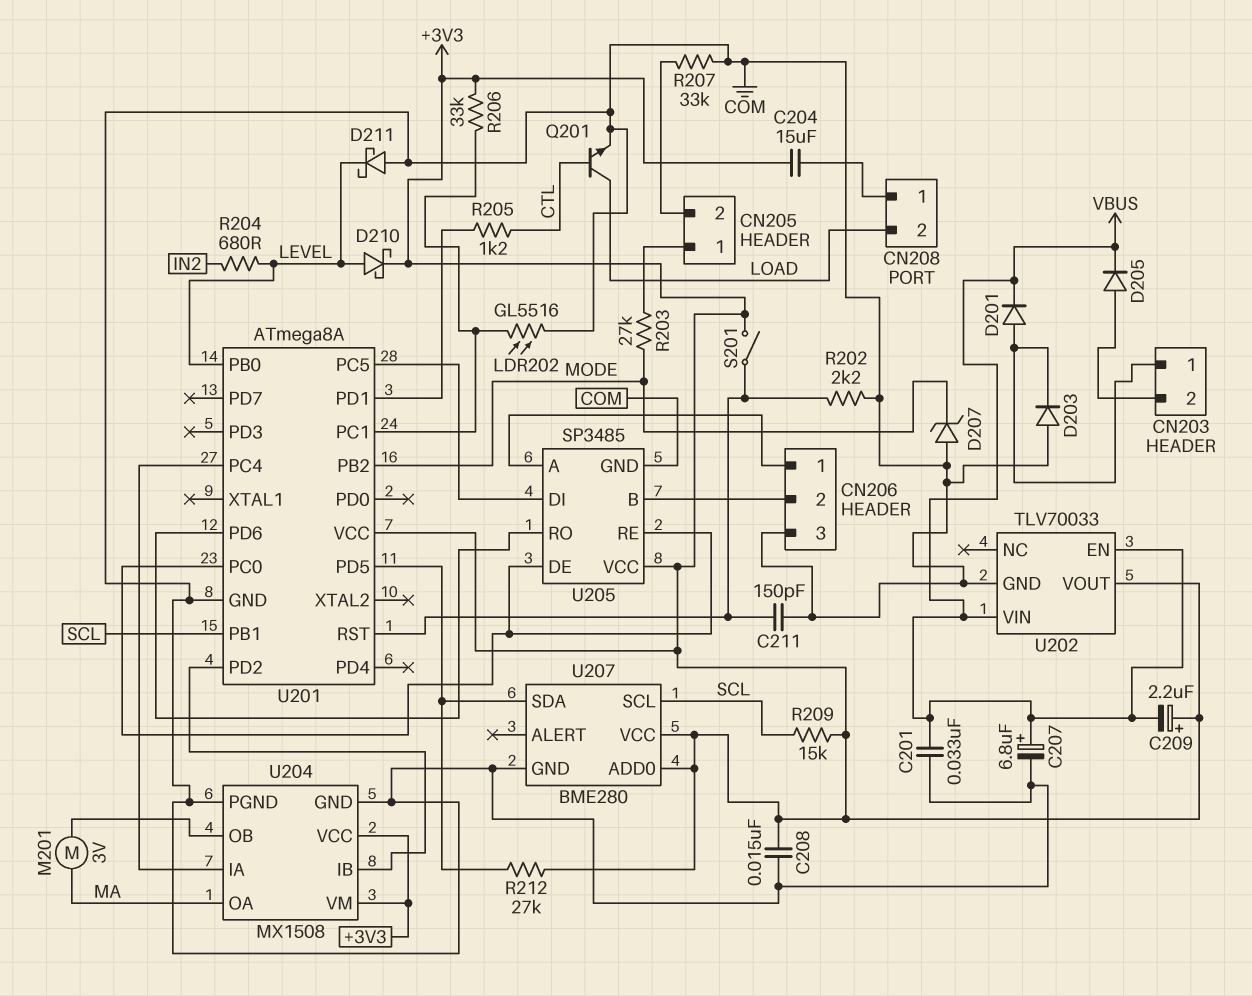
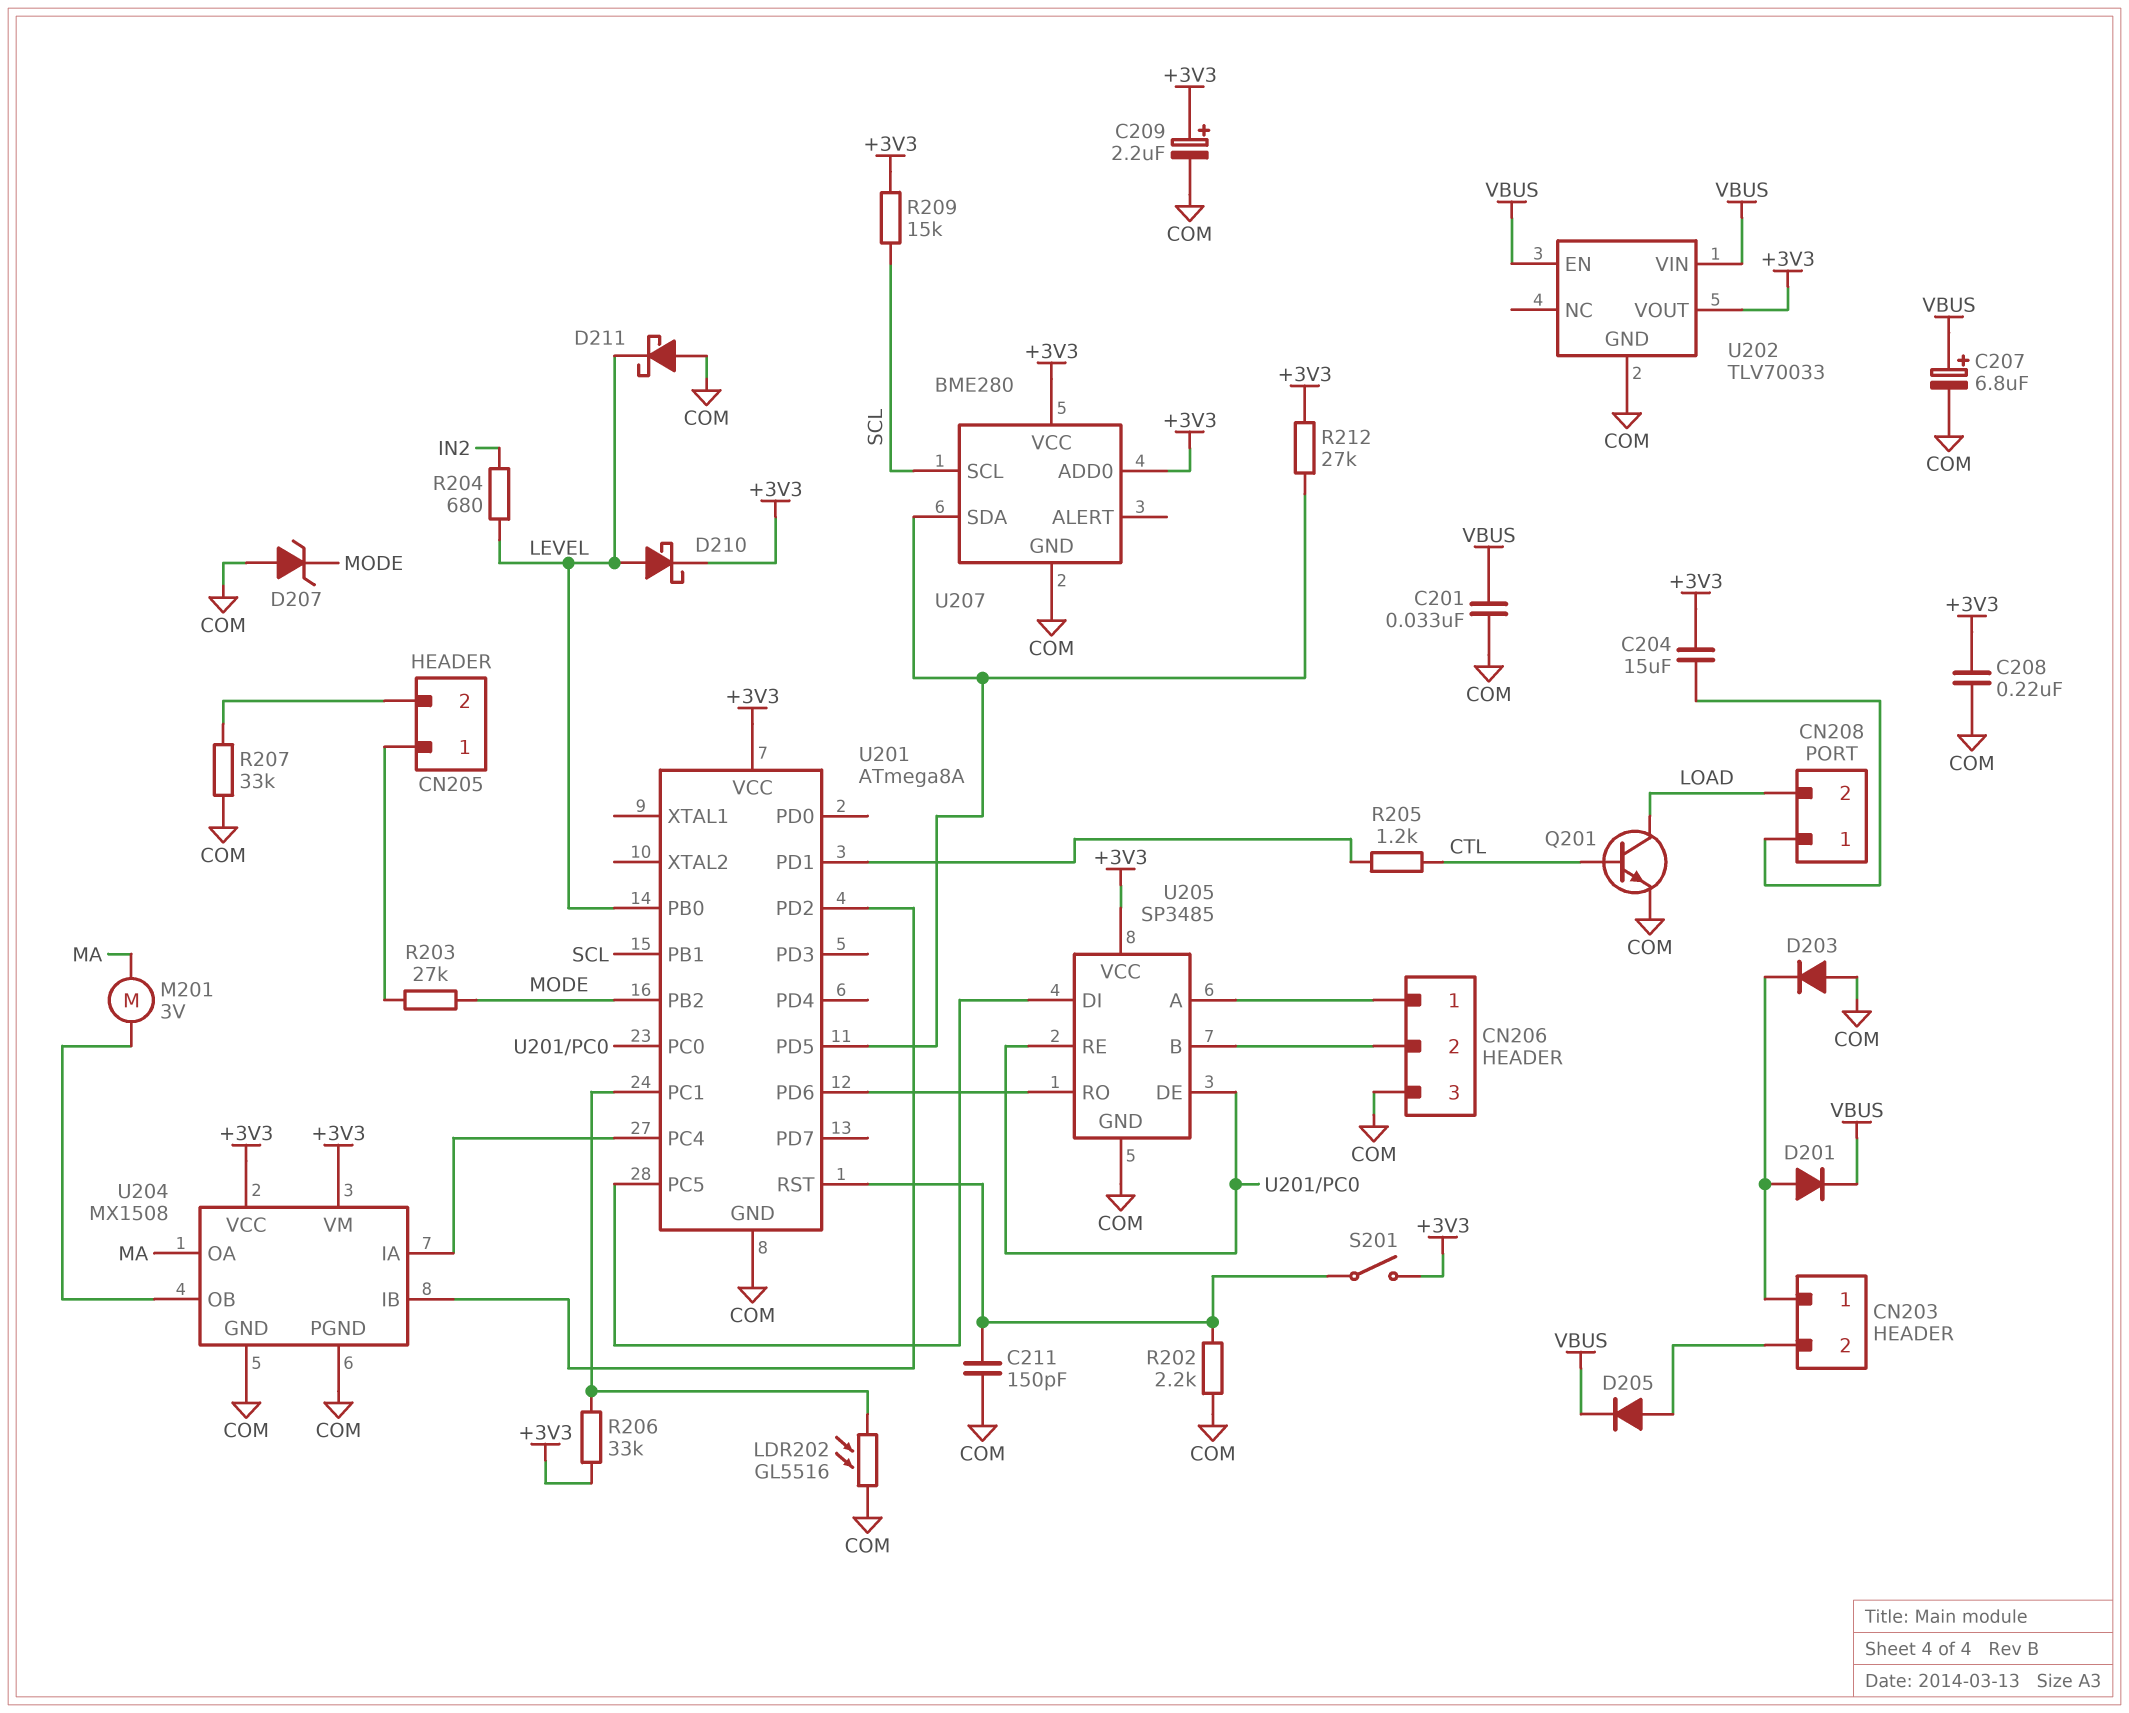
C208: 15nF (+3V3, COM) -> 220nF (+3V3, COM)
C209: 2.2uF (plus +3V3, minus VBUS) -> 2.2uF (plus +3V3, minus COM)

